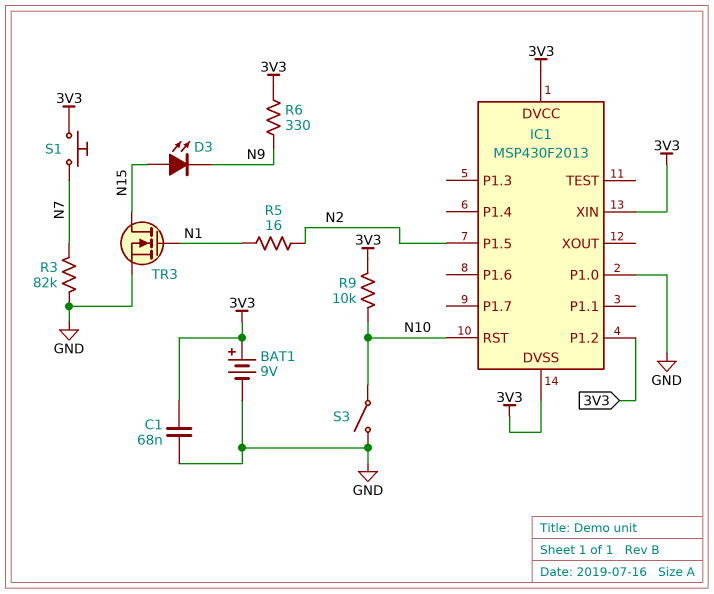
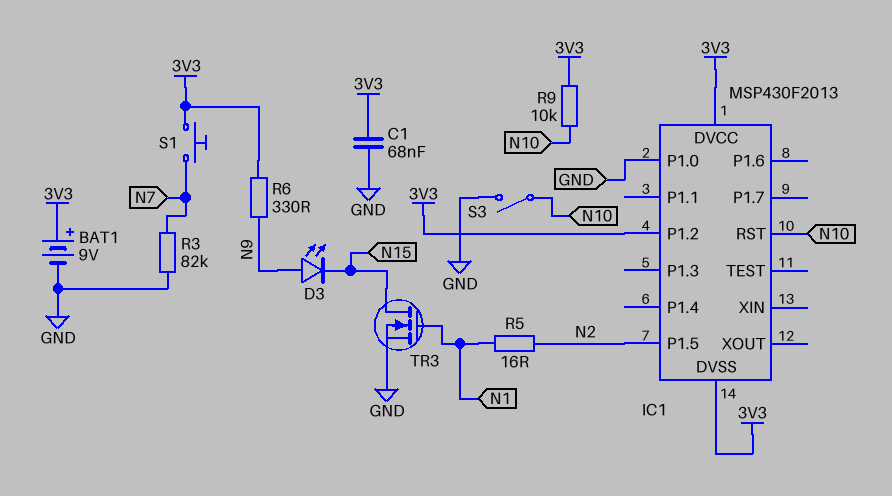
D3: LED (A N15, K N9) -> LED (A N9, K N15)
IC1 pin XIN: 3V3 -> none

